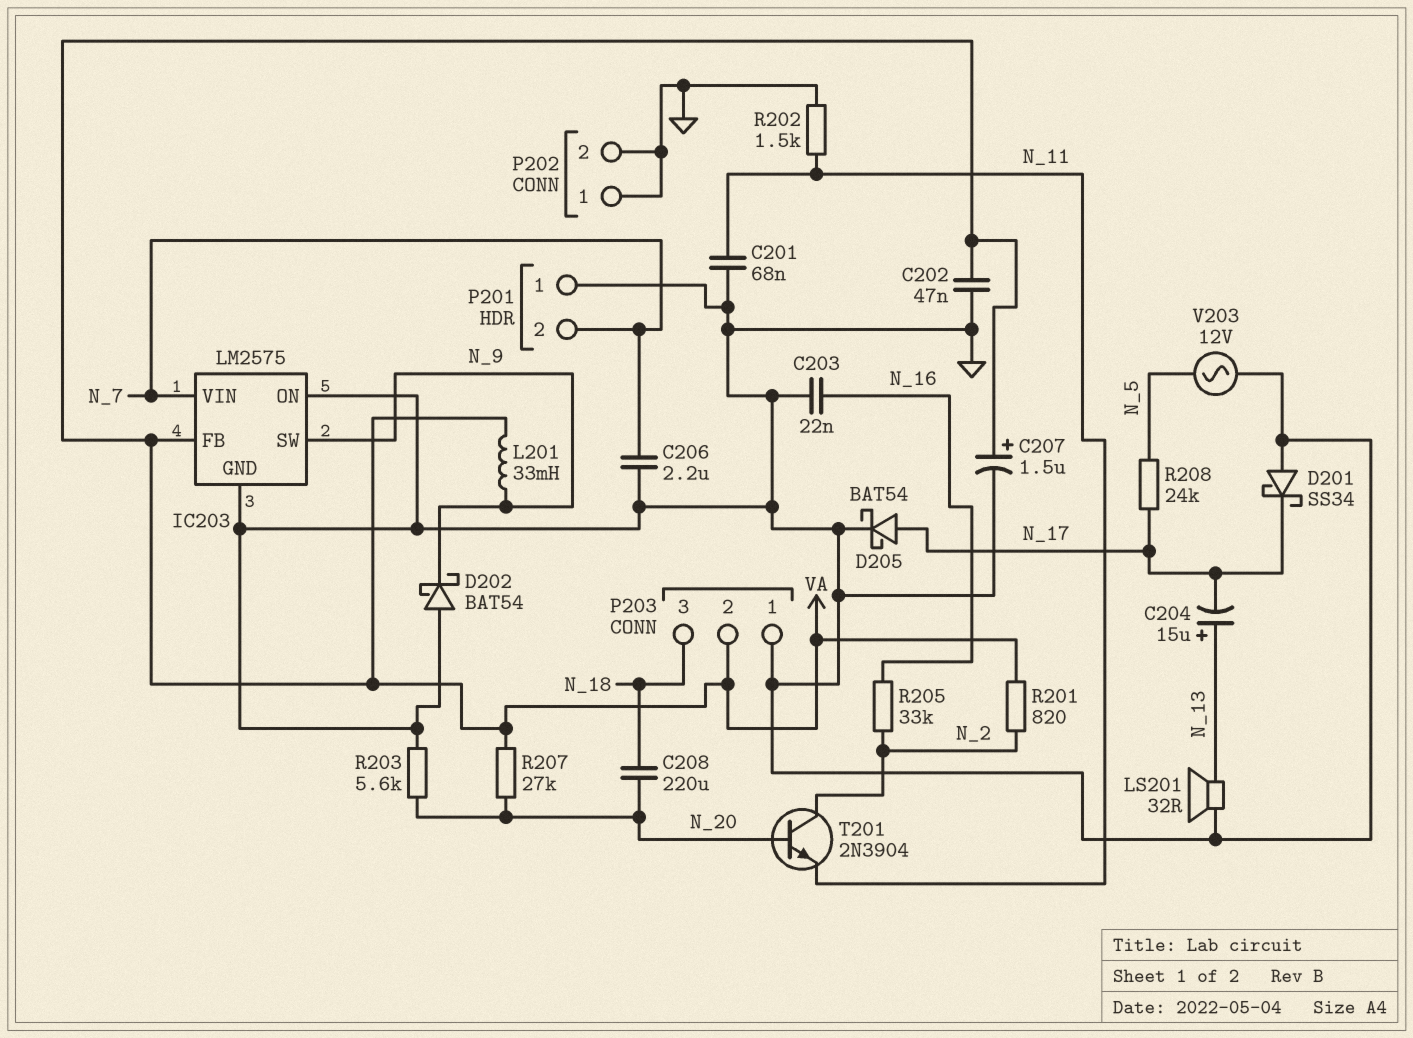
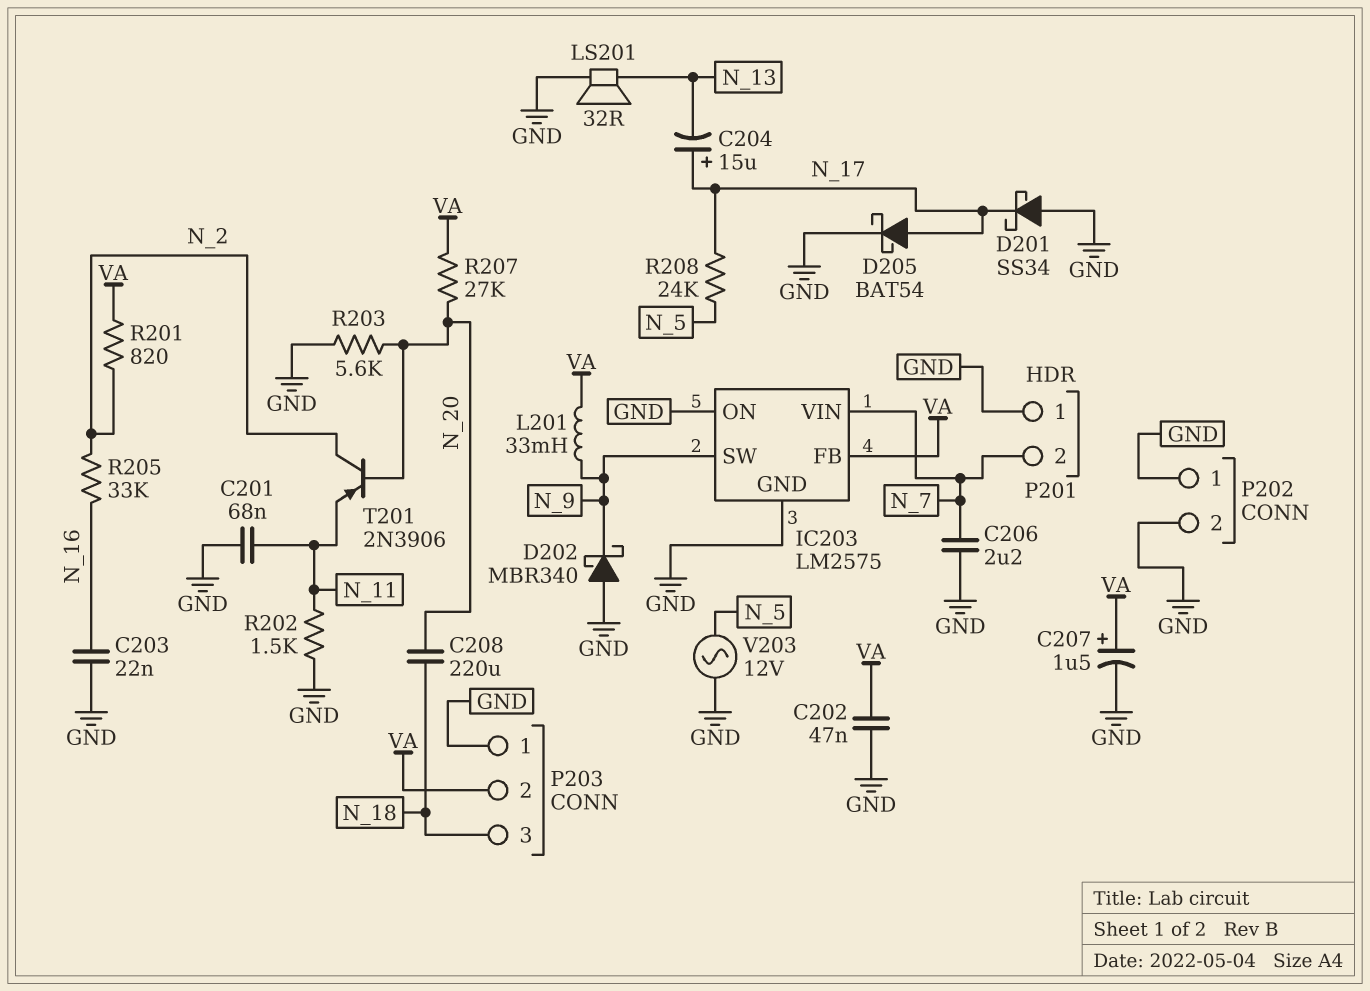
C204: 15uF (plus N_13, minus N_17) -> 15uF (plus N_17, minus N_13)
D202: schottky BAT54 (A GND, K N_9) -> schottky MBR340 (A GND, K N_9)
T201: NPN 2N3904 (B N_20, C N_2, E N_11) -> PNP 2N3906 (B N_20, C N_2, E N_11)

